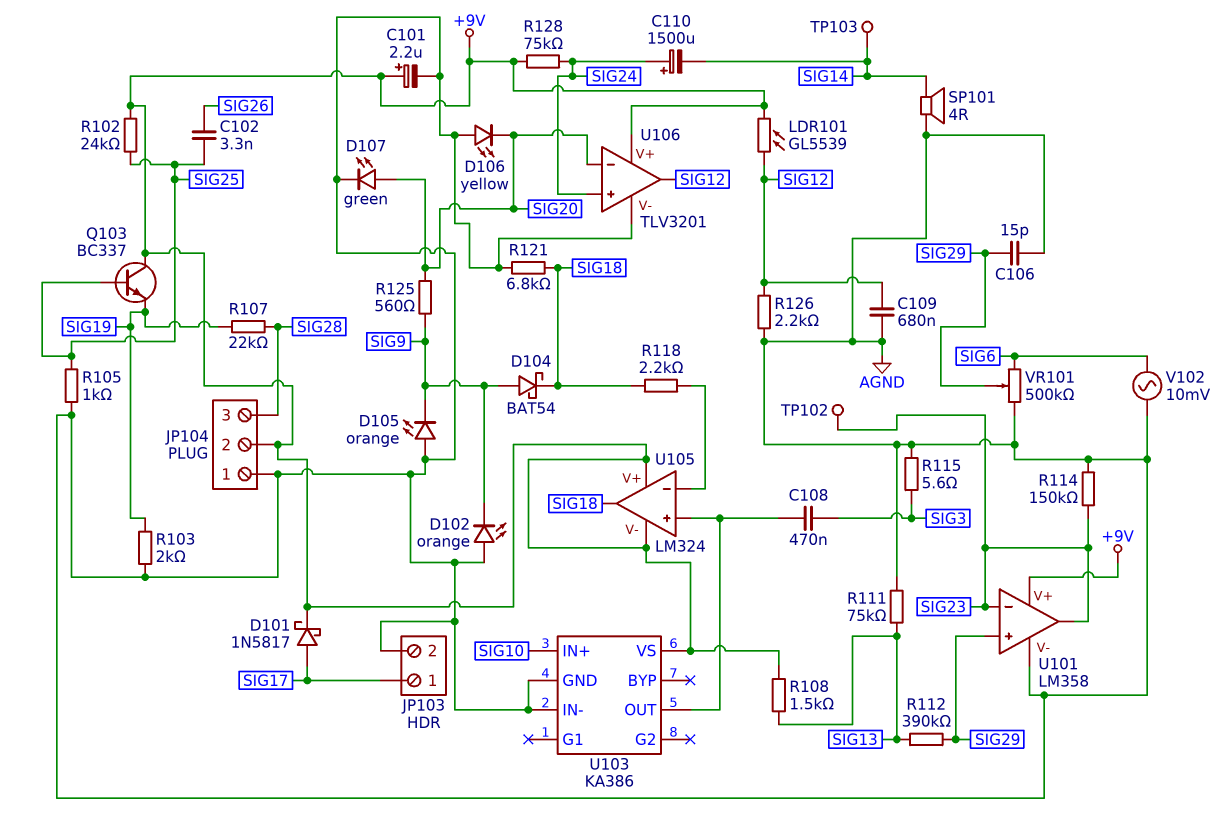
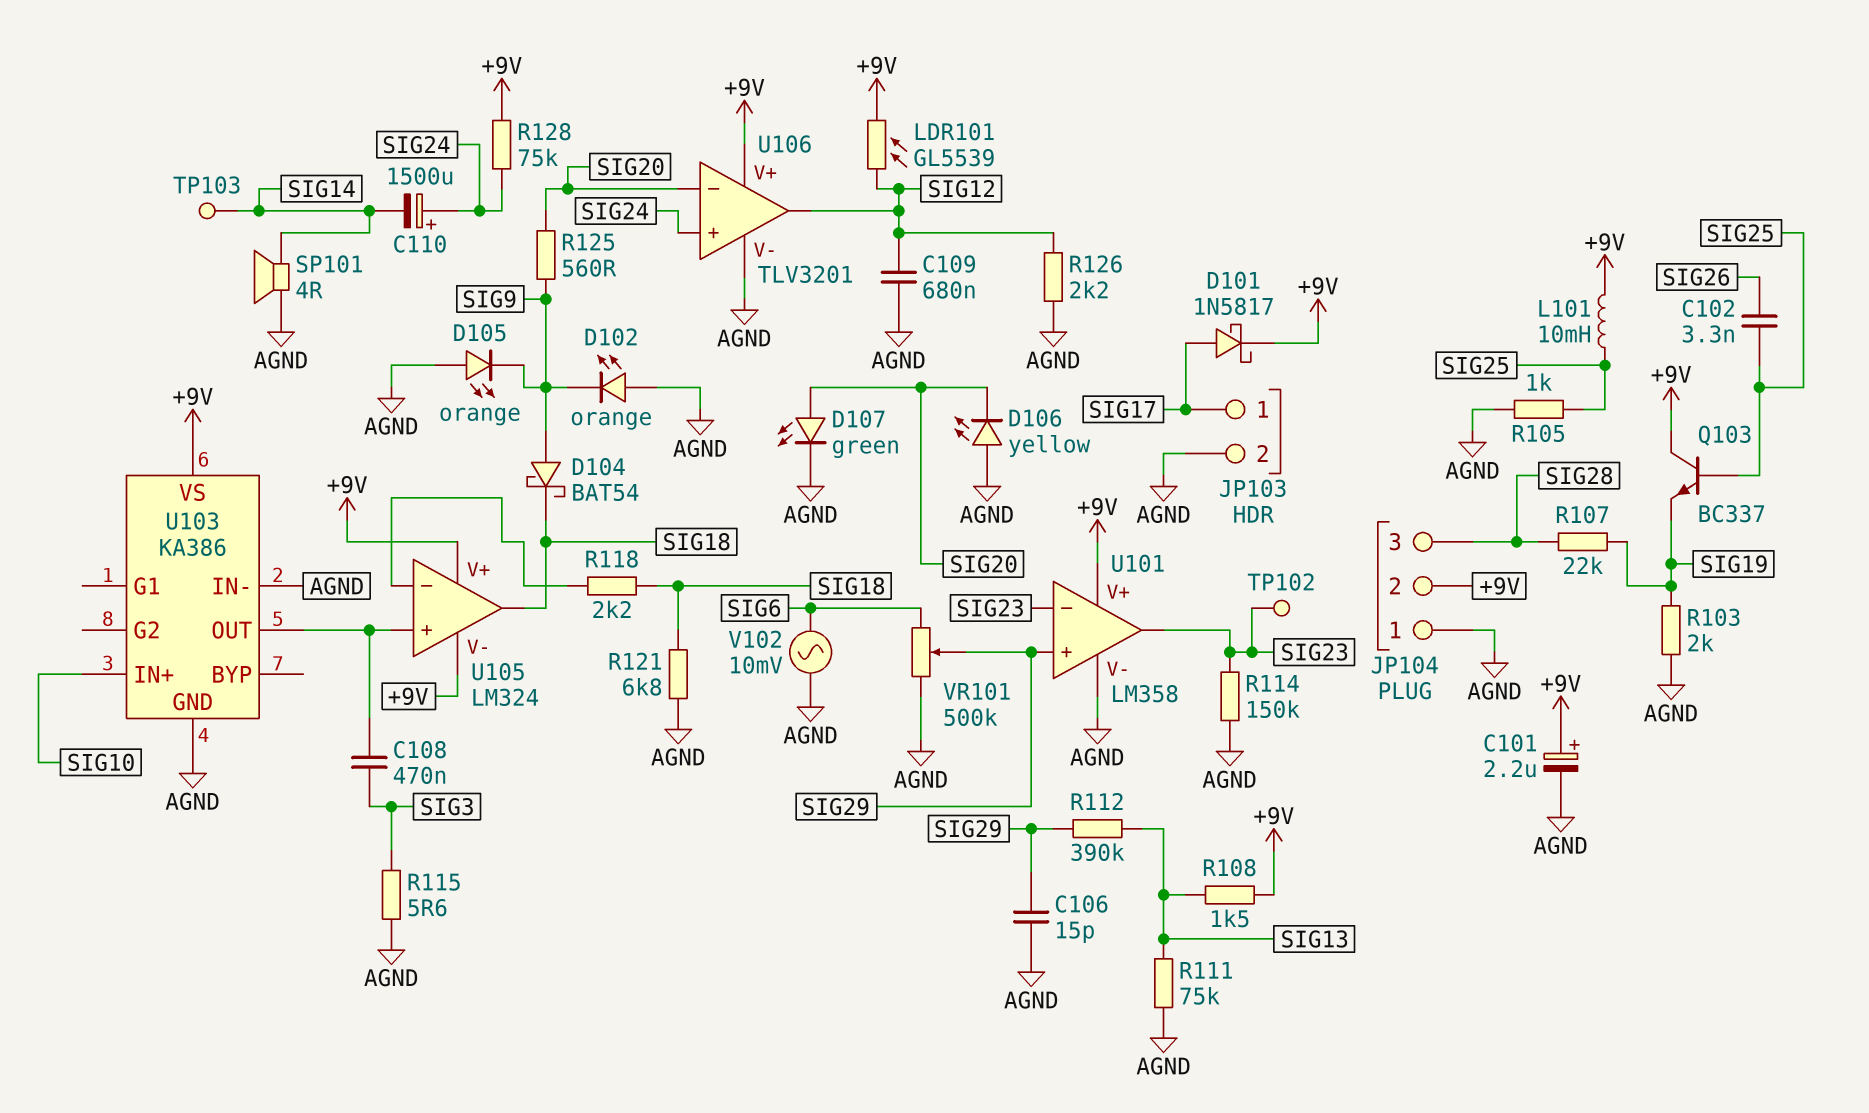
L101: none -> 10mH (+9V, SIG25)
R102: 24k (+9V, SIG25) -> none

